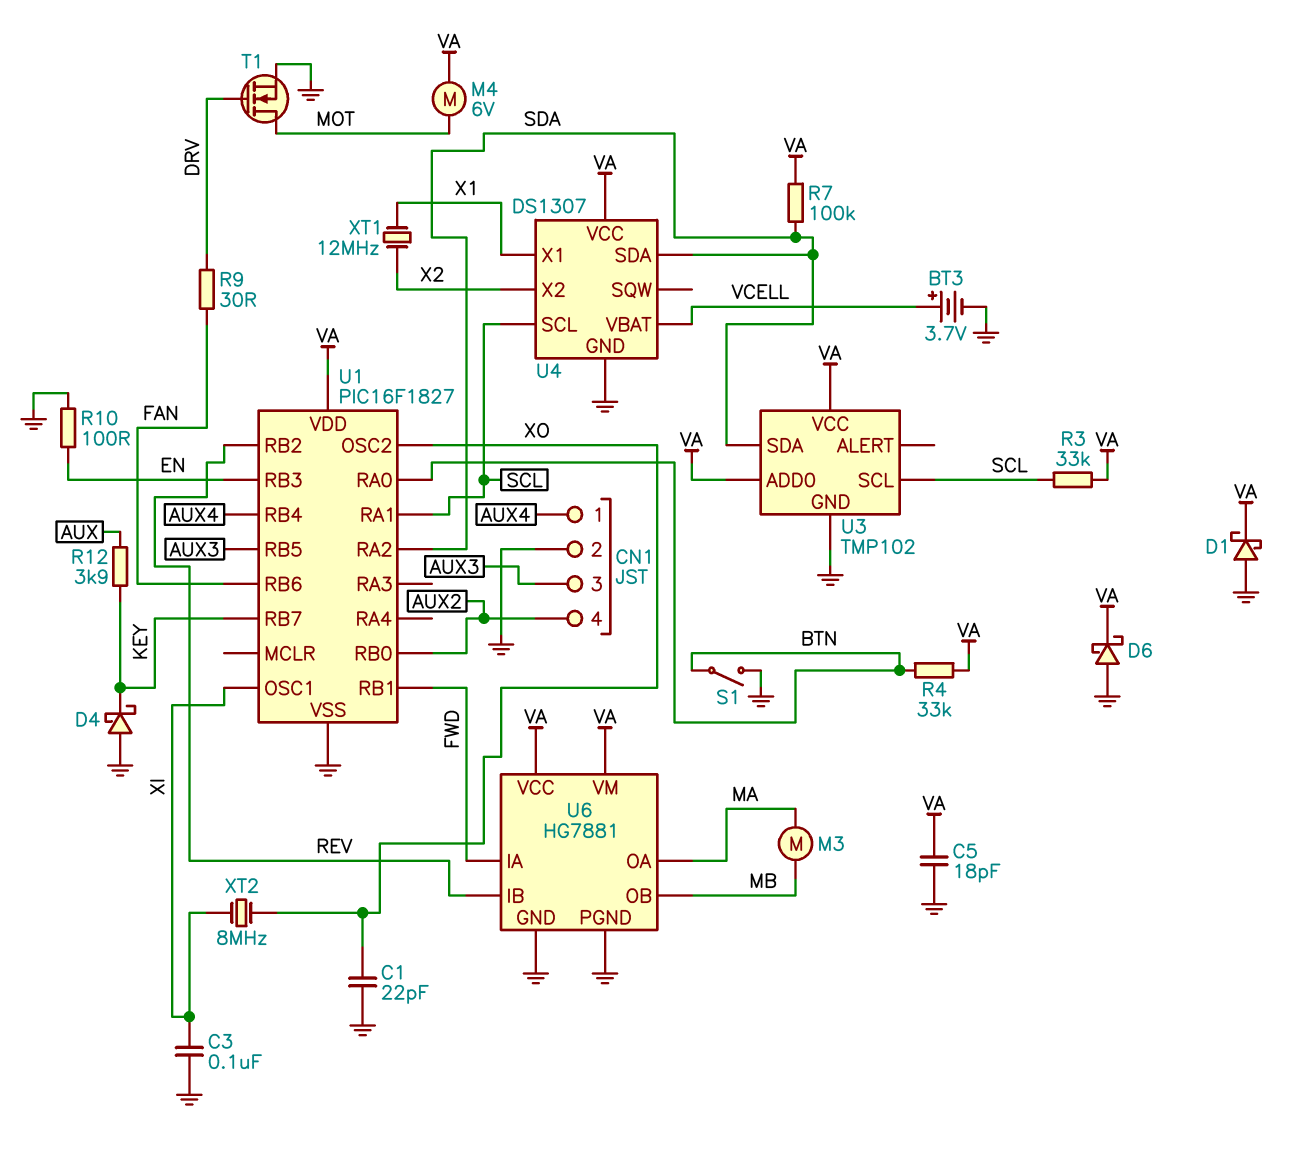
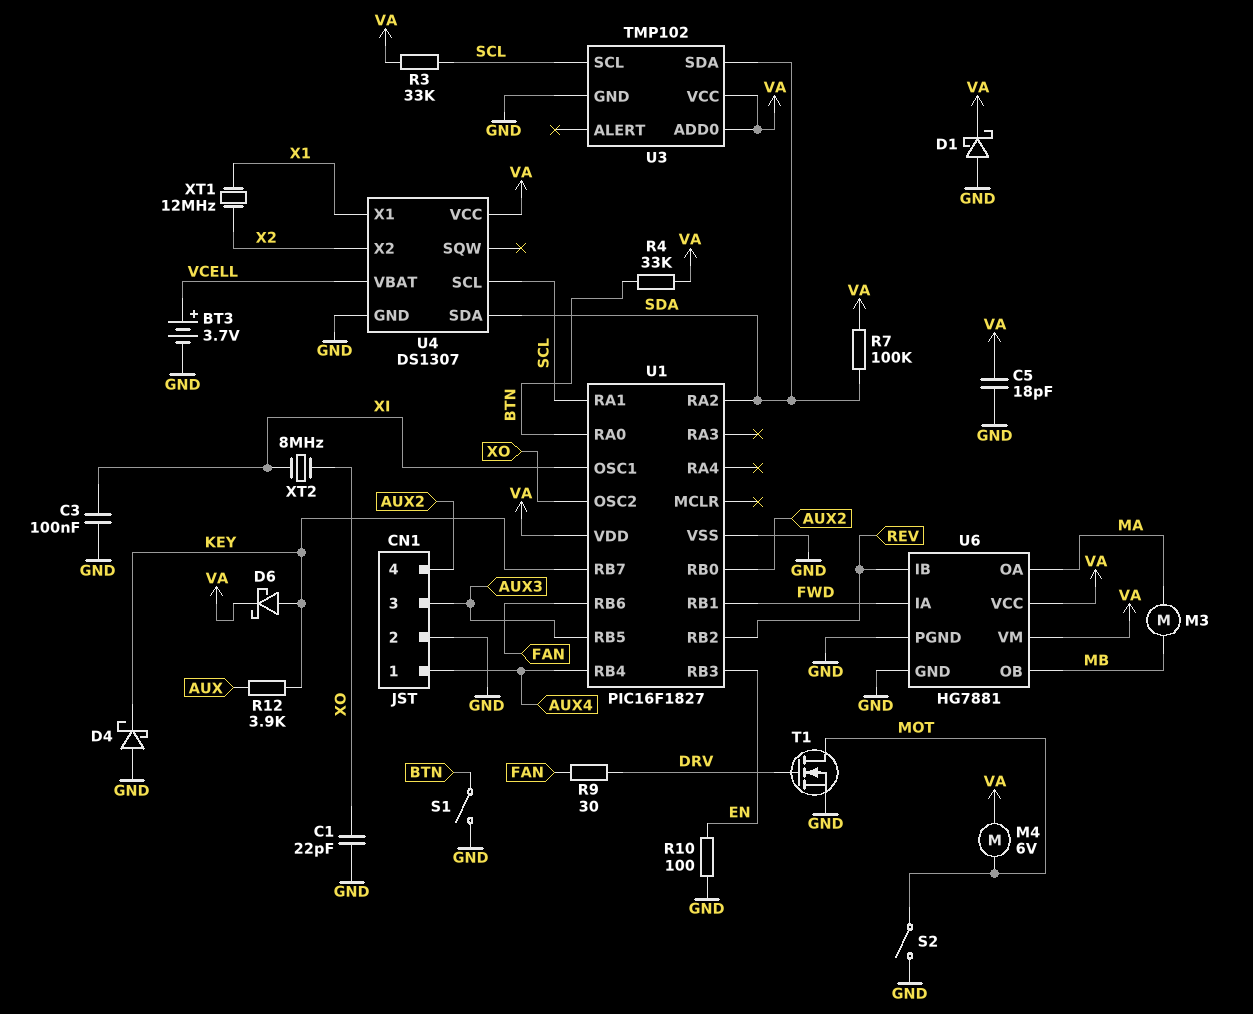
D6: schottky (A GND, K VA) -> schottky (A KEY, K VA)
S2: none -> switch (GND, MOT)

